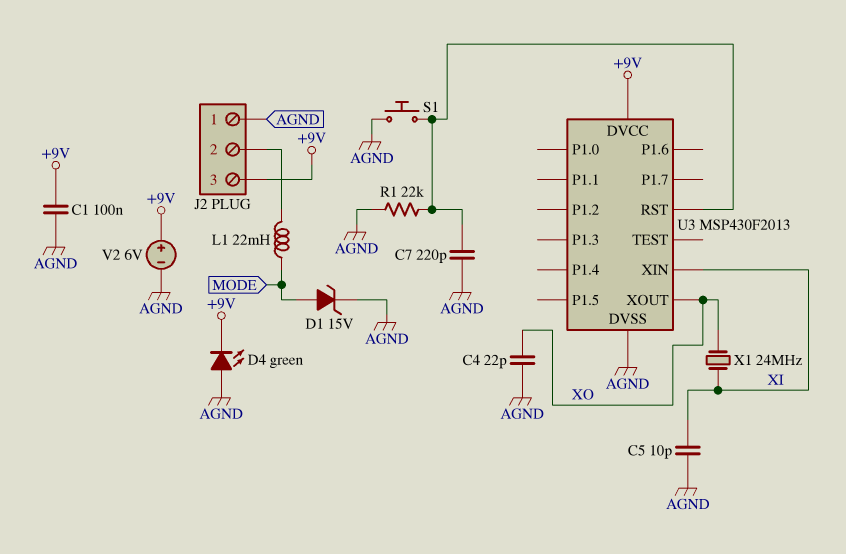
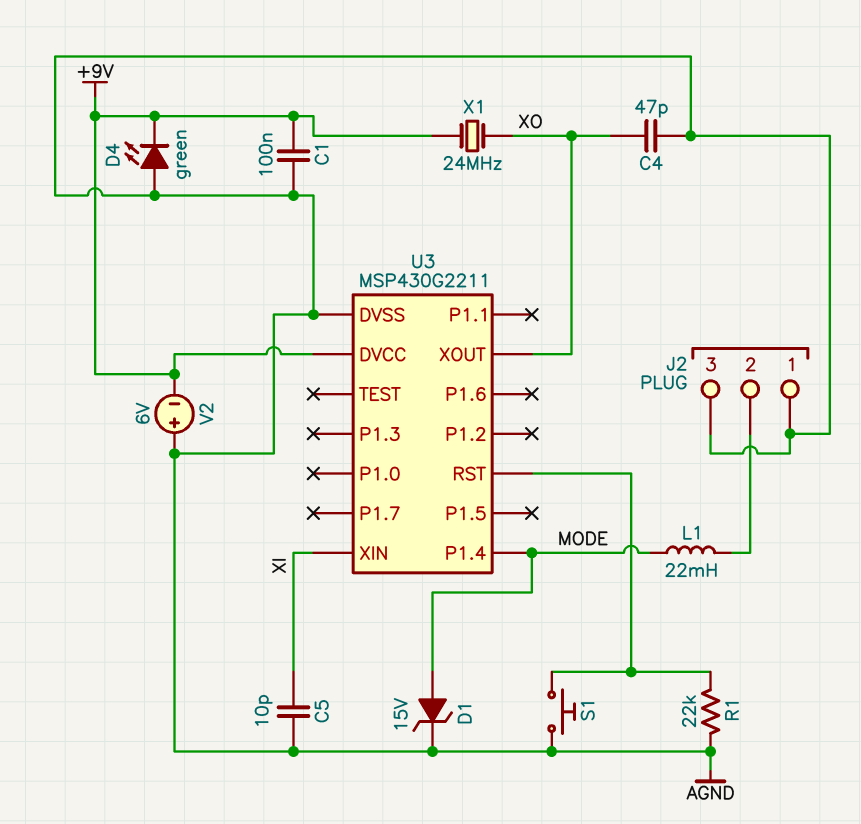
C4: 22pF (AGND, XO) -> 47pF (AGND, XO)
C7: 220pF (AGND, U3/RST) -> none
J2 pin 3: +9V -> AGND
U3: MSP430F2013 -> MSP430G2211
U3 pin P1.4: none -> MODE
V2: 6V (plus +9V, minus AGND) -> 6V (plus AGND, minus +9V)
X1: 24MHz (XI, XO) -> 24MHz (+9V, XO)

